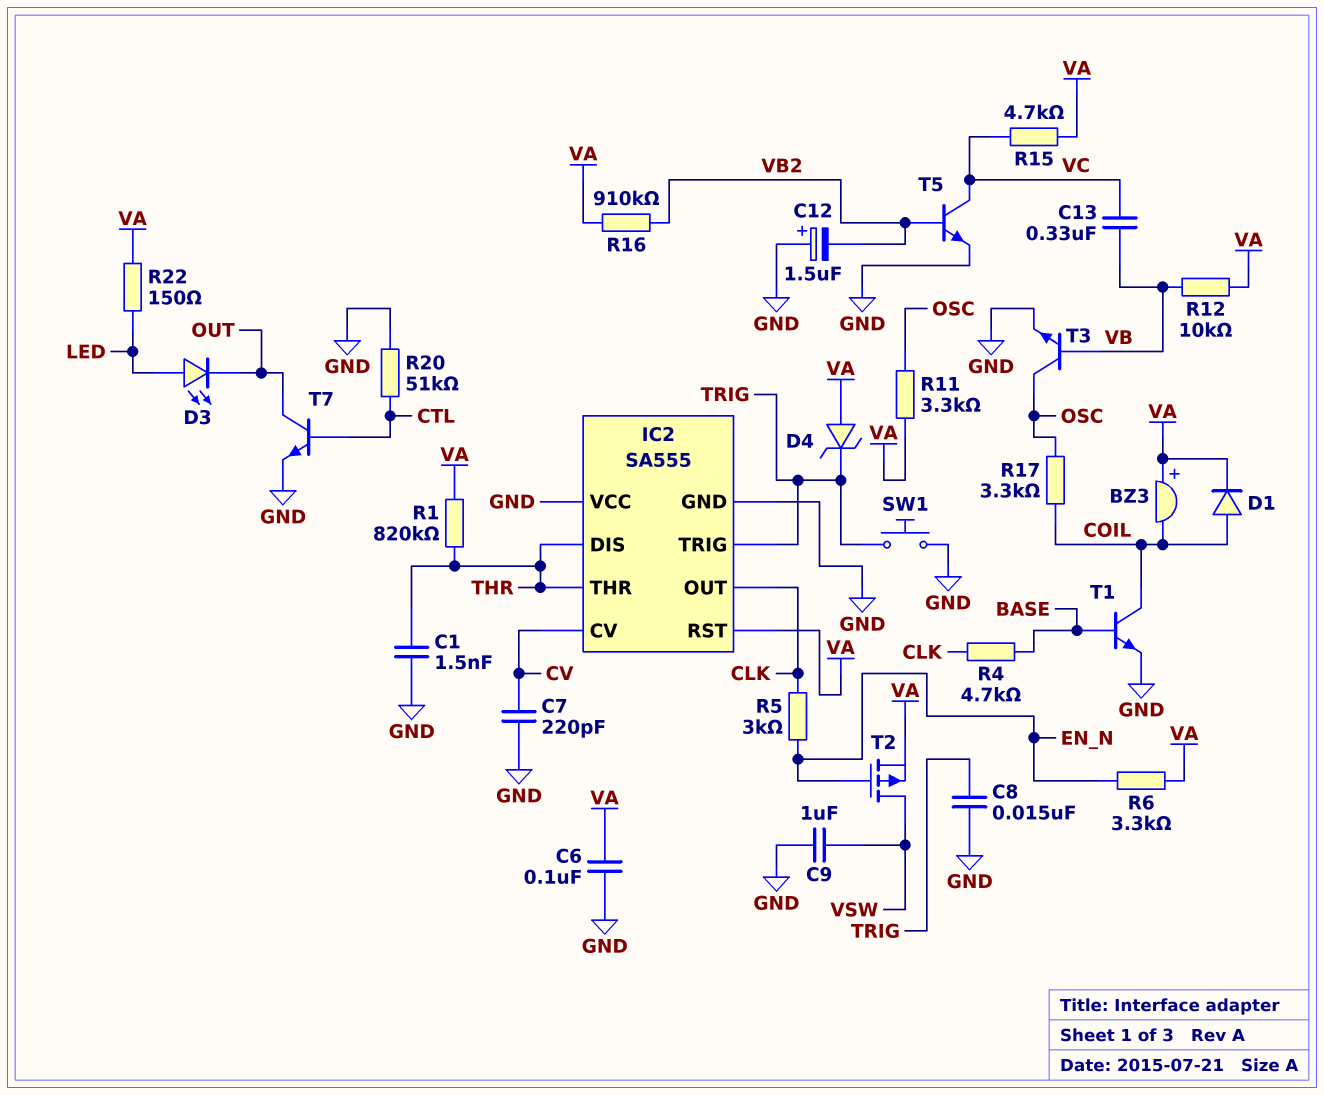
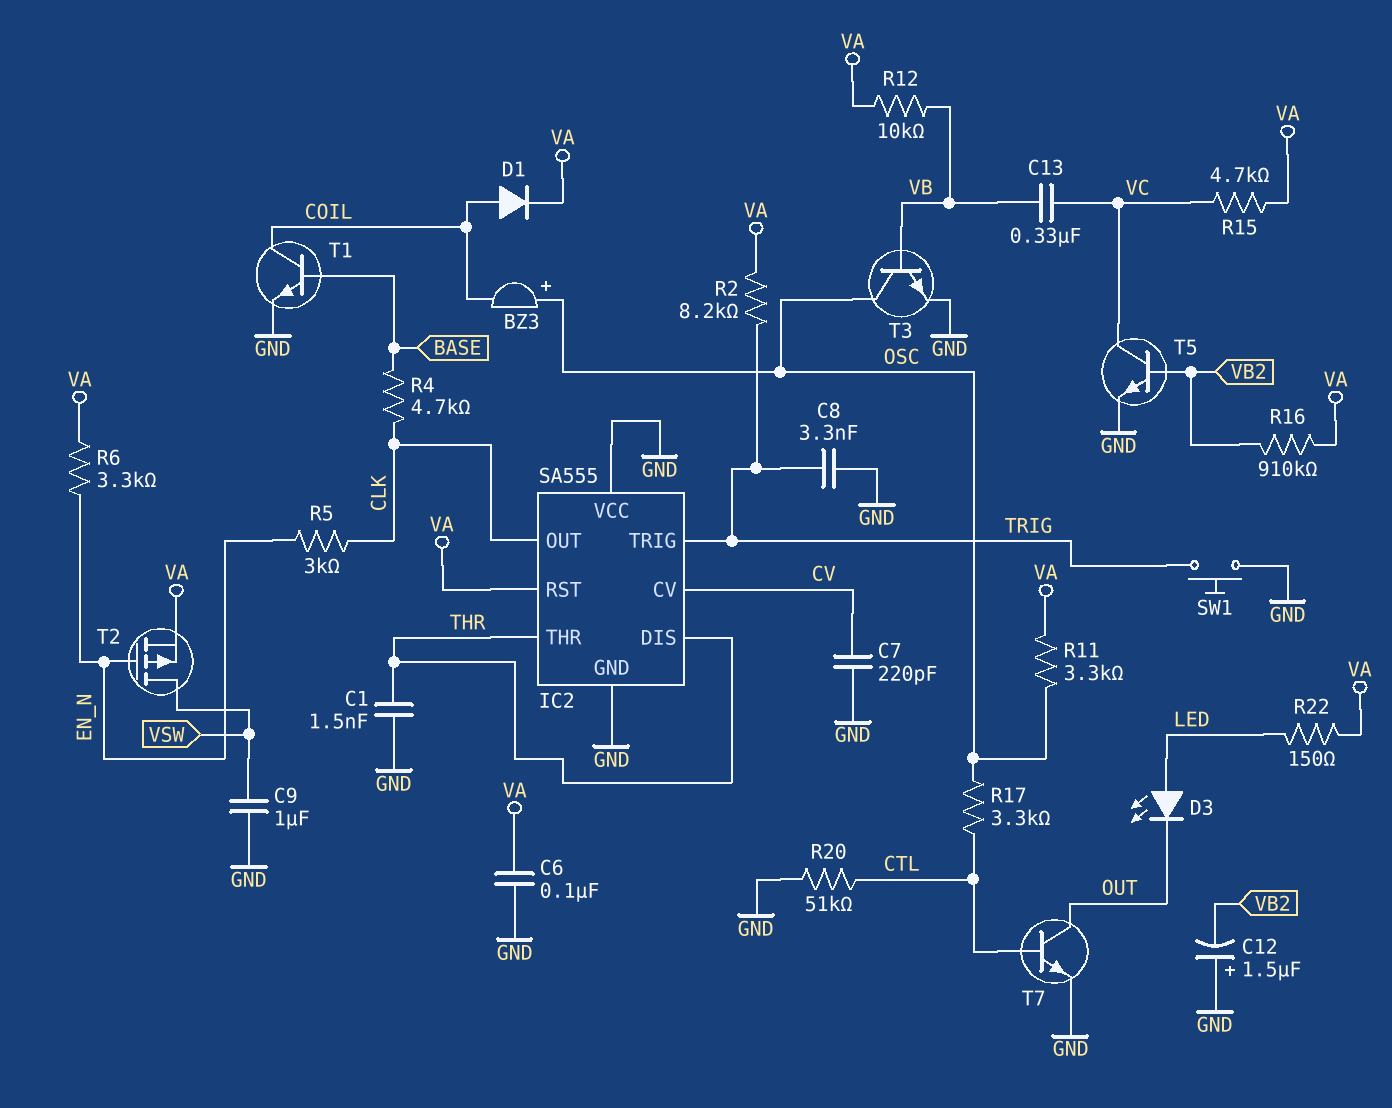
BZ3: buzzer (plus VA, minus COIL) -> buzzer (plus OSC, minus COIL)
C8: 15nF (GND, TRIG) -> 3.3nF (GND, TRIG)
D4: zener (A VA, K TRIG) -> none
R1: 820k (THR, VA) -> none
R2: none -> 8.2k (TRIG, VA)
R17: 3.3k (COIL, OSC) -> 3.3k (CTL, OSC)

